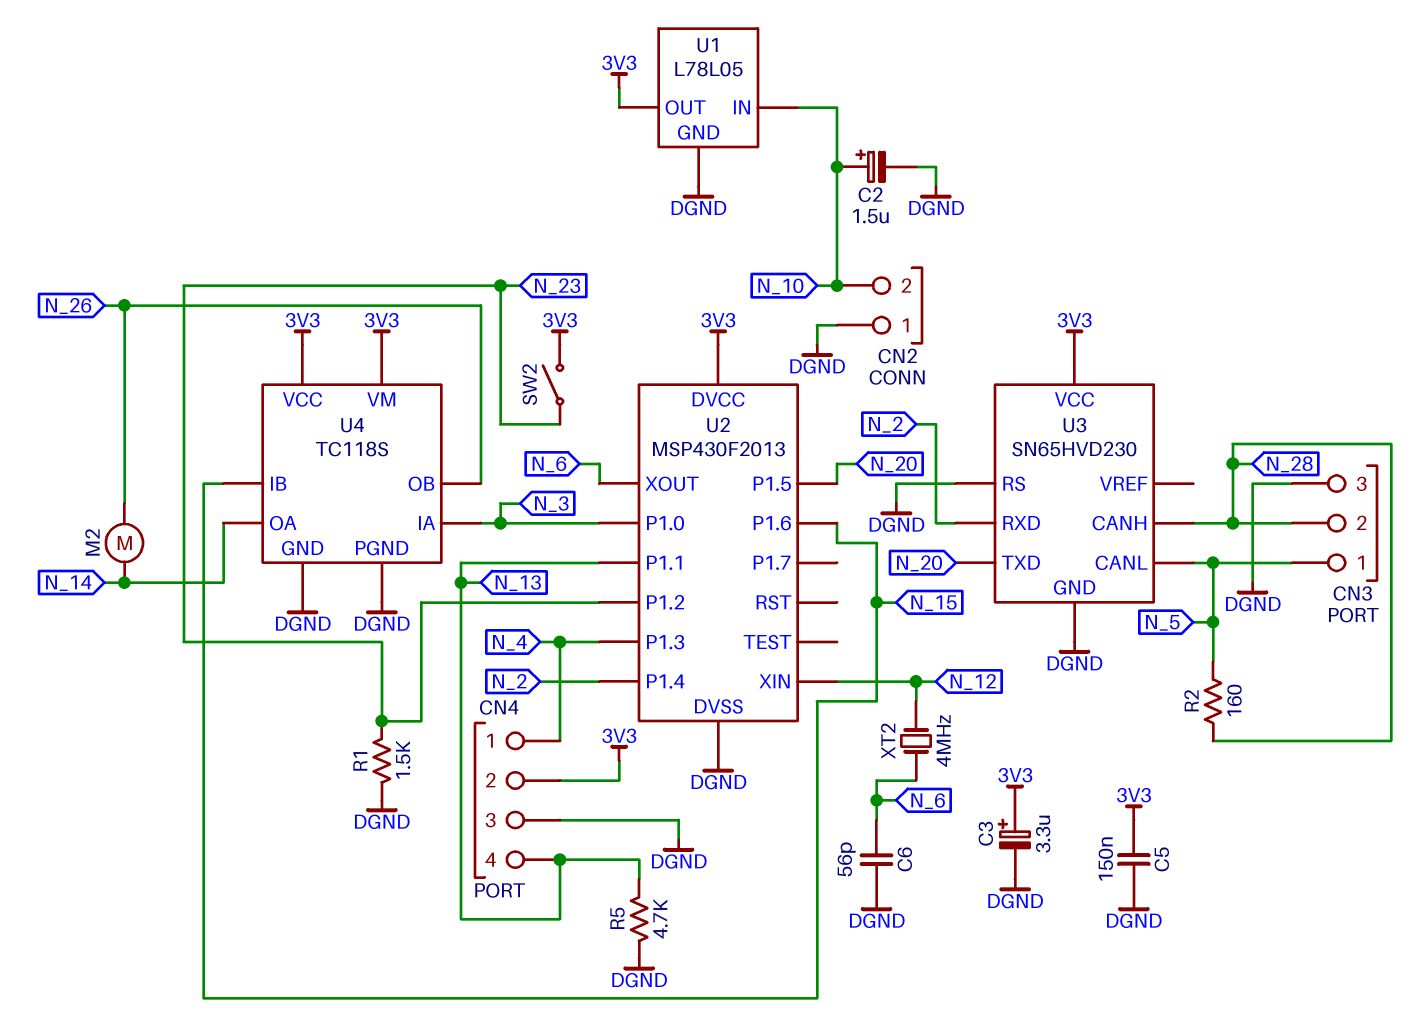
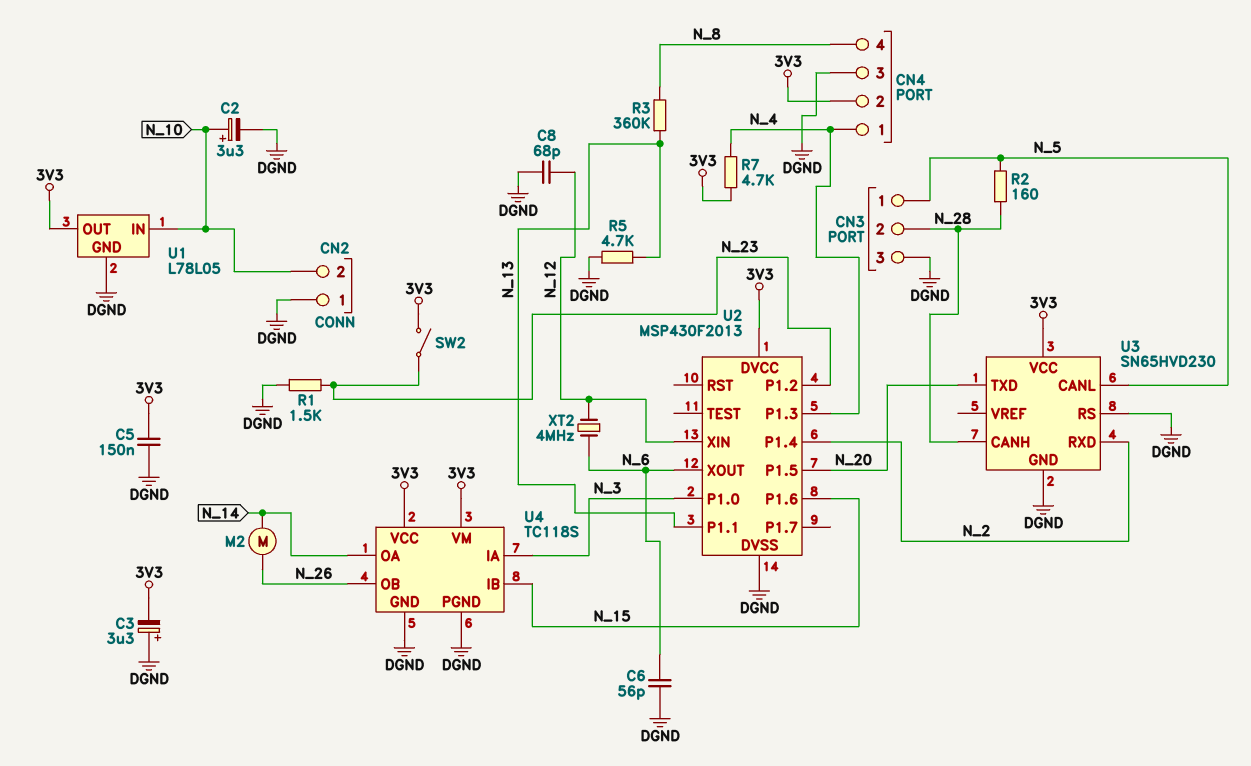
C2: 1.5uF (plus N_10, minus DGND) -> 3.3uF (plus N_10, minus DGND)
C3: 3.3uF (plus 3V3, minus DGND) -> 3.3uF (plus DGND, minus 3V3)
C8: none -> 68pF (DGND, N_12)
CN4 pin 4: N_13 -> N_8
R3: none -> 360k (N_8, N_13)
R7: none -> 4.7k (3V3, N_4)

